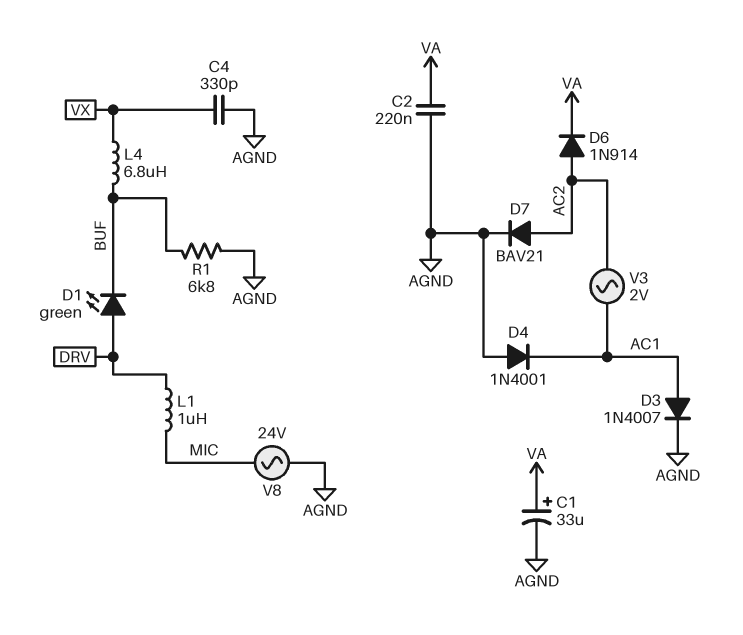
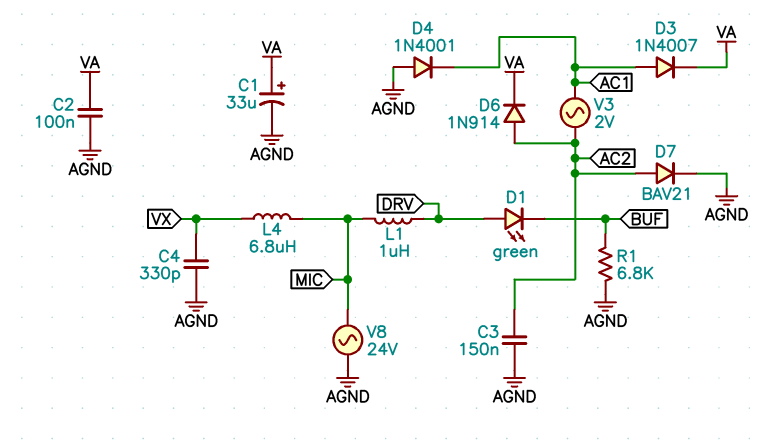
C2: 220nF (AGND, VA) -> 100nF (AGND, VA)
C3: none -> 150nF (AC2, AGND)
D3: diode 1N4007 (A AC1, K AGND) -> diode 1N4007 (A AC1, K VA)
L4: 6.8uH (BUF, VX) -> 6.8uH (MIC, VX)

